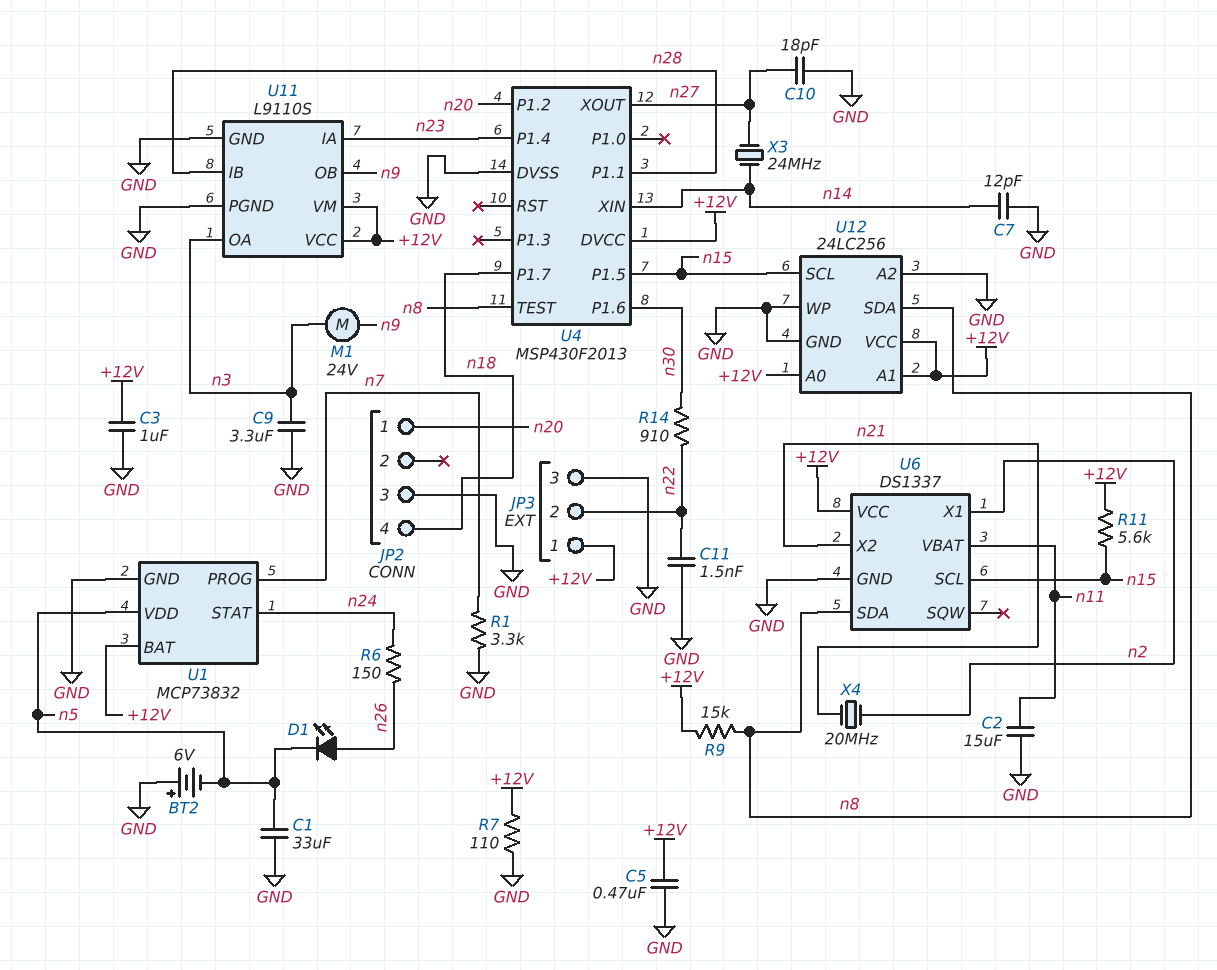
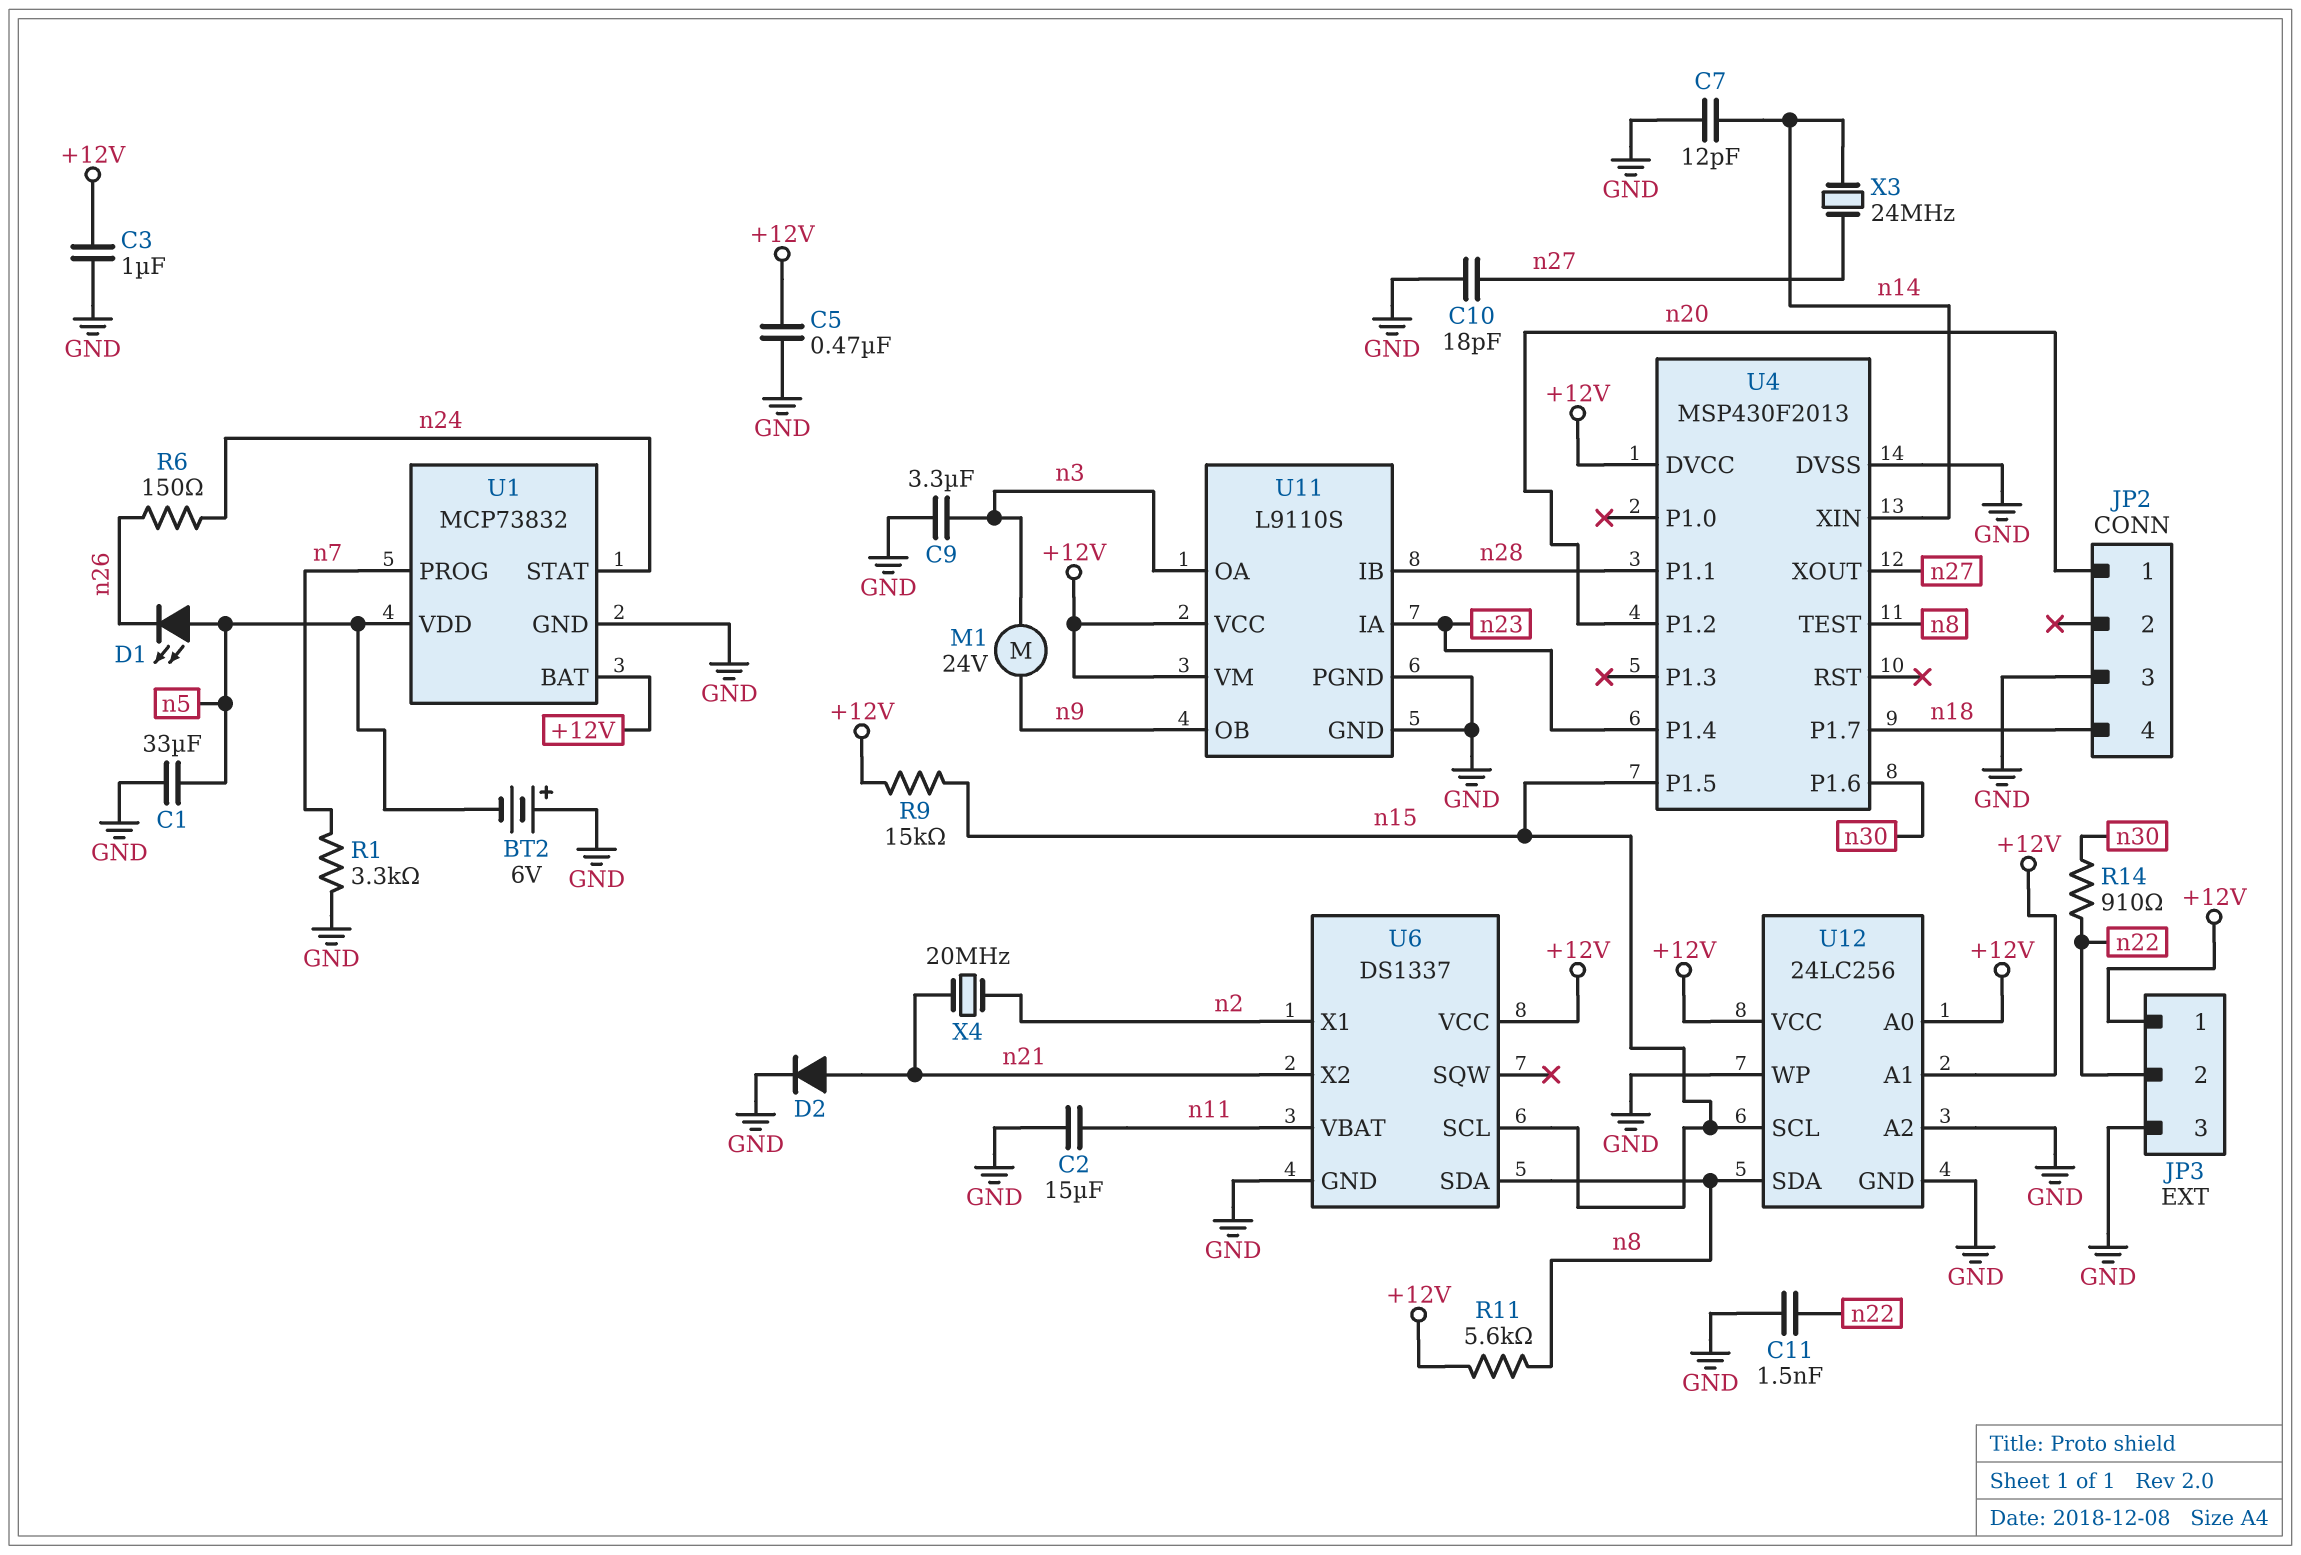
D1: LED (A n26, K n5) -> LED (A n5, K n26)
D2: none -> diode (A n21, K GND)
R7: 110 (+12V, GND) -> none
R9: 15k (+12V, n8) -> 15k (+12V, n15)
R11: 5.6k (+12V, n15) -> 5.6k (+12V, n8)

